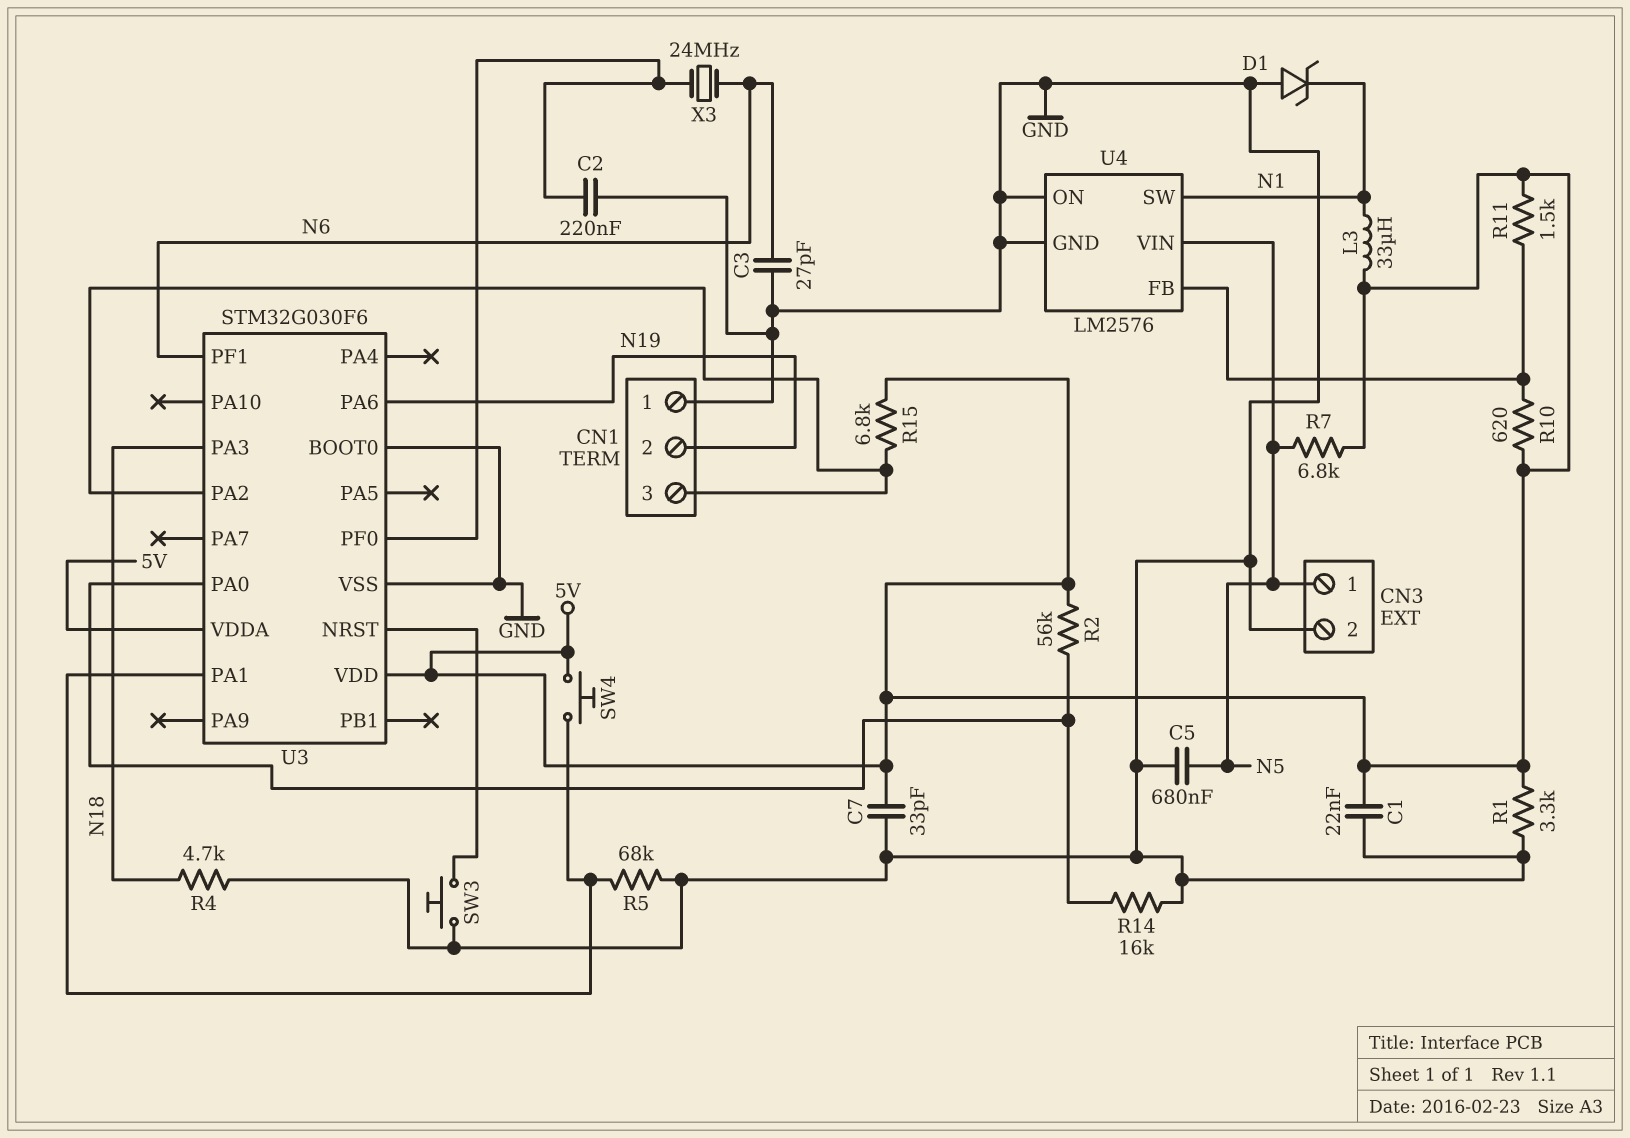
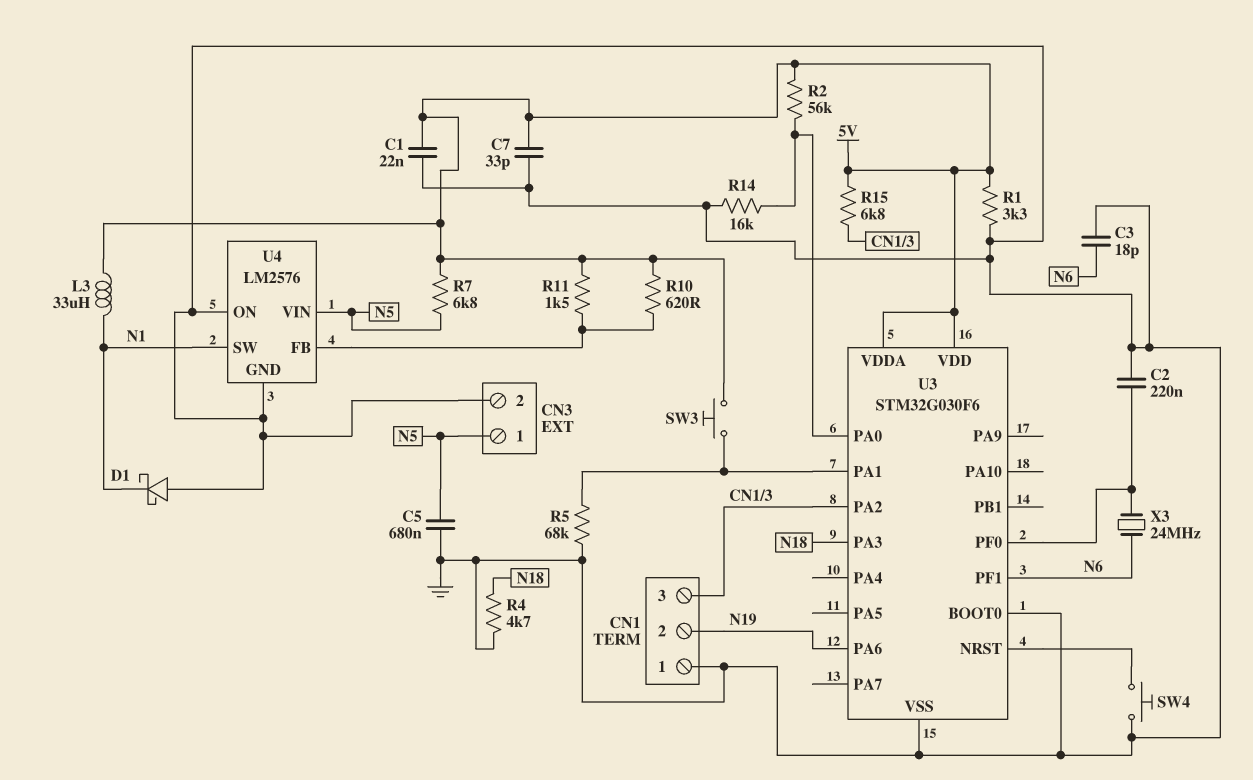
C3: 27pF (GND, N6) -> 18pF (GND, N6)
D1: zener (A GND, K N1) -> schottky (A GND, K N1)
SW3: button (GND, U3/NRST) -> button (5V, U3/PA1)
SW4: button (5V, U3/PA1) -> button (GND, U3/NRST)

